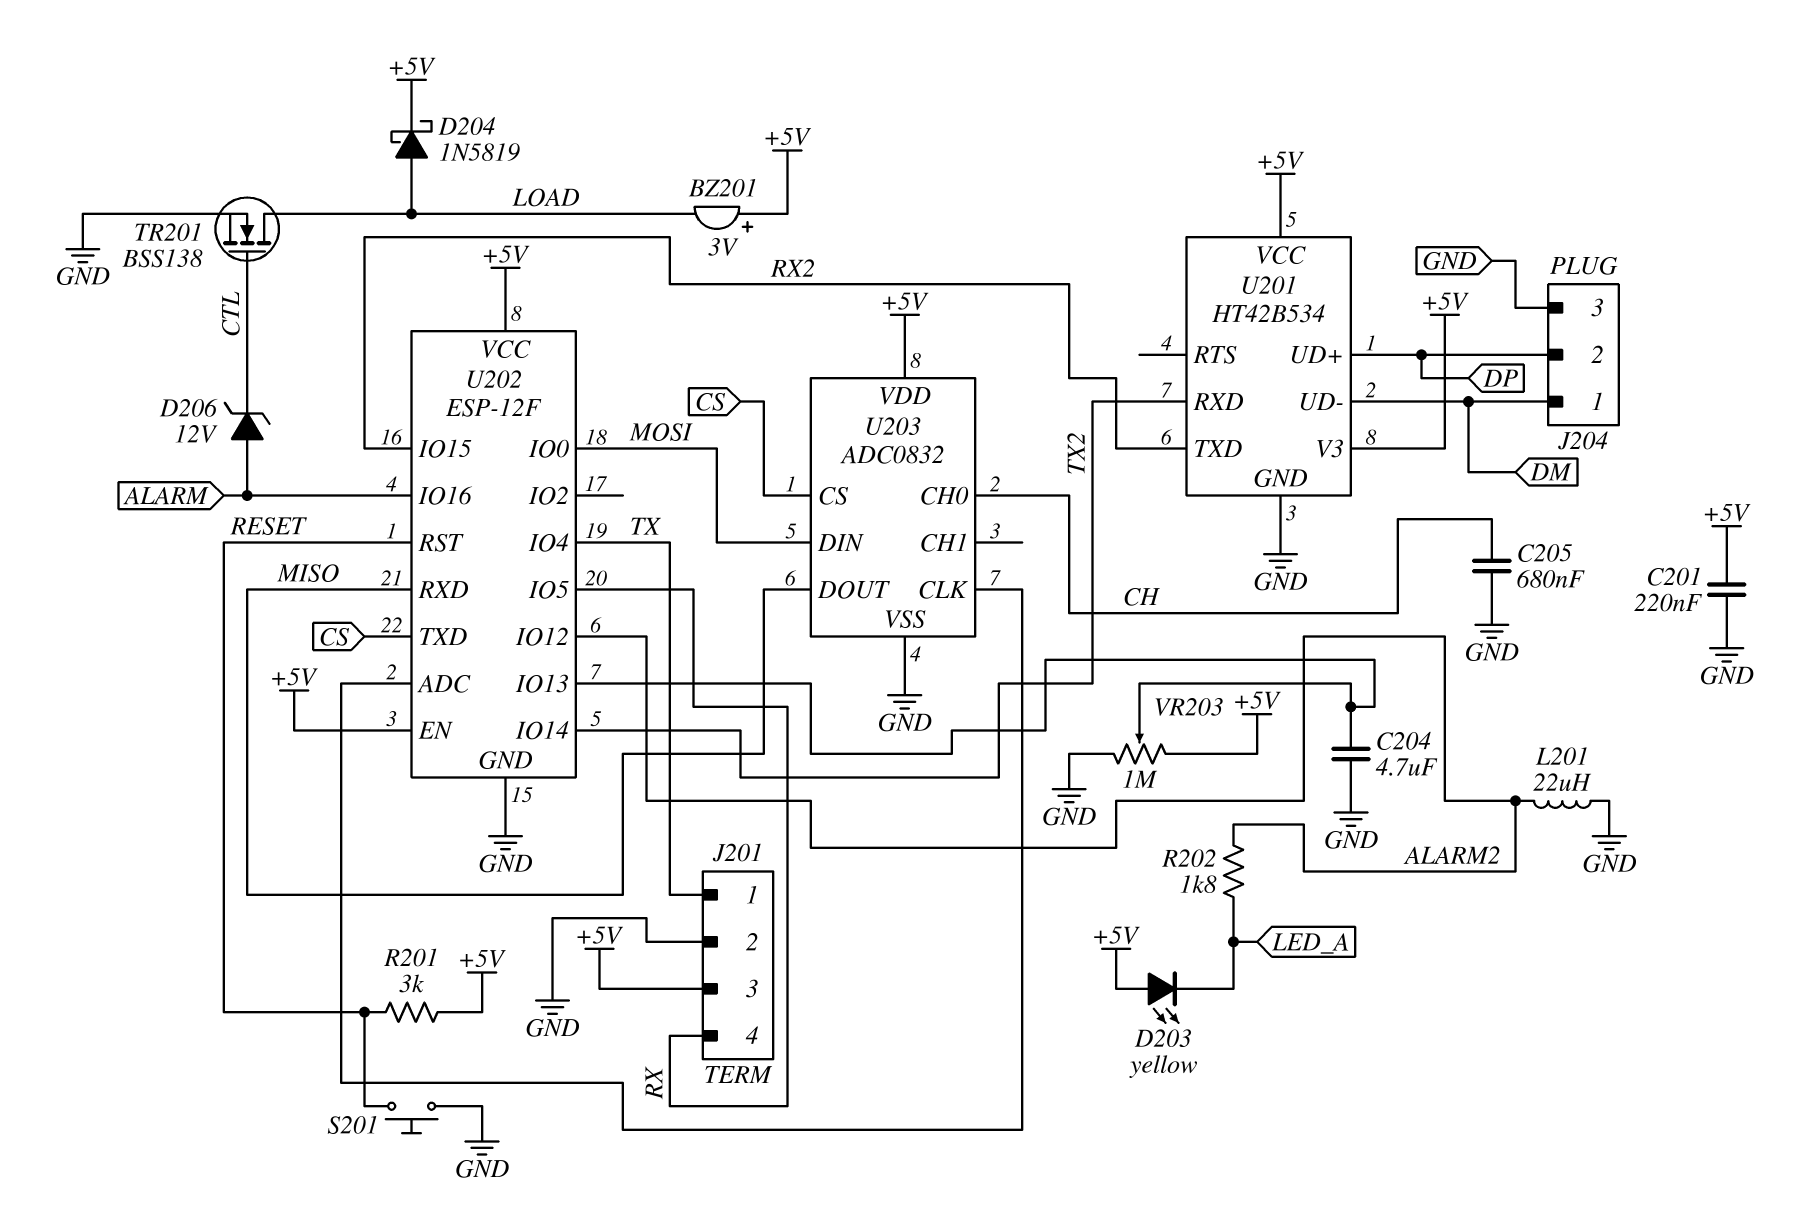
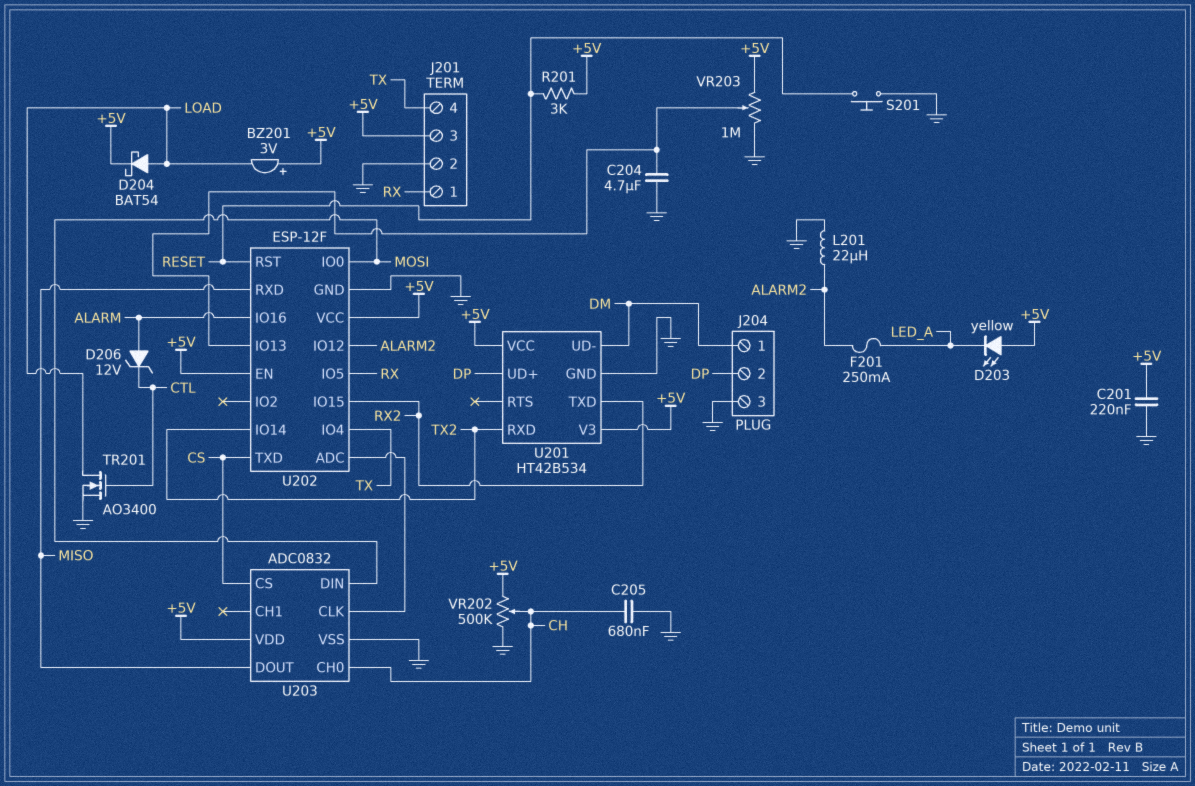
D204: schottky 1N5819 (A LOAD, K +5V) -> schottky BAT54 (A LOAD, K +5V)
F201: none -> 250mA (ALARM2, LED_A)
J201 pin 1: TX -> RX
J201 pin 4: RX -> TX
R202: 1.8k (ALARM2, LED_A) -> none
TR201: NMOS BSS138 (G CTL, D LOAD, S GND) -> NMOS AO3400 (G CTL, D LOAD, S GND)
VR202: none -> 500k (+5V, GND, wiper CH)

